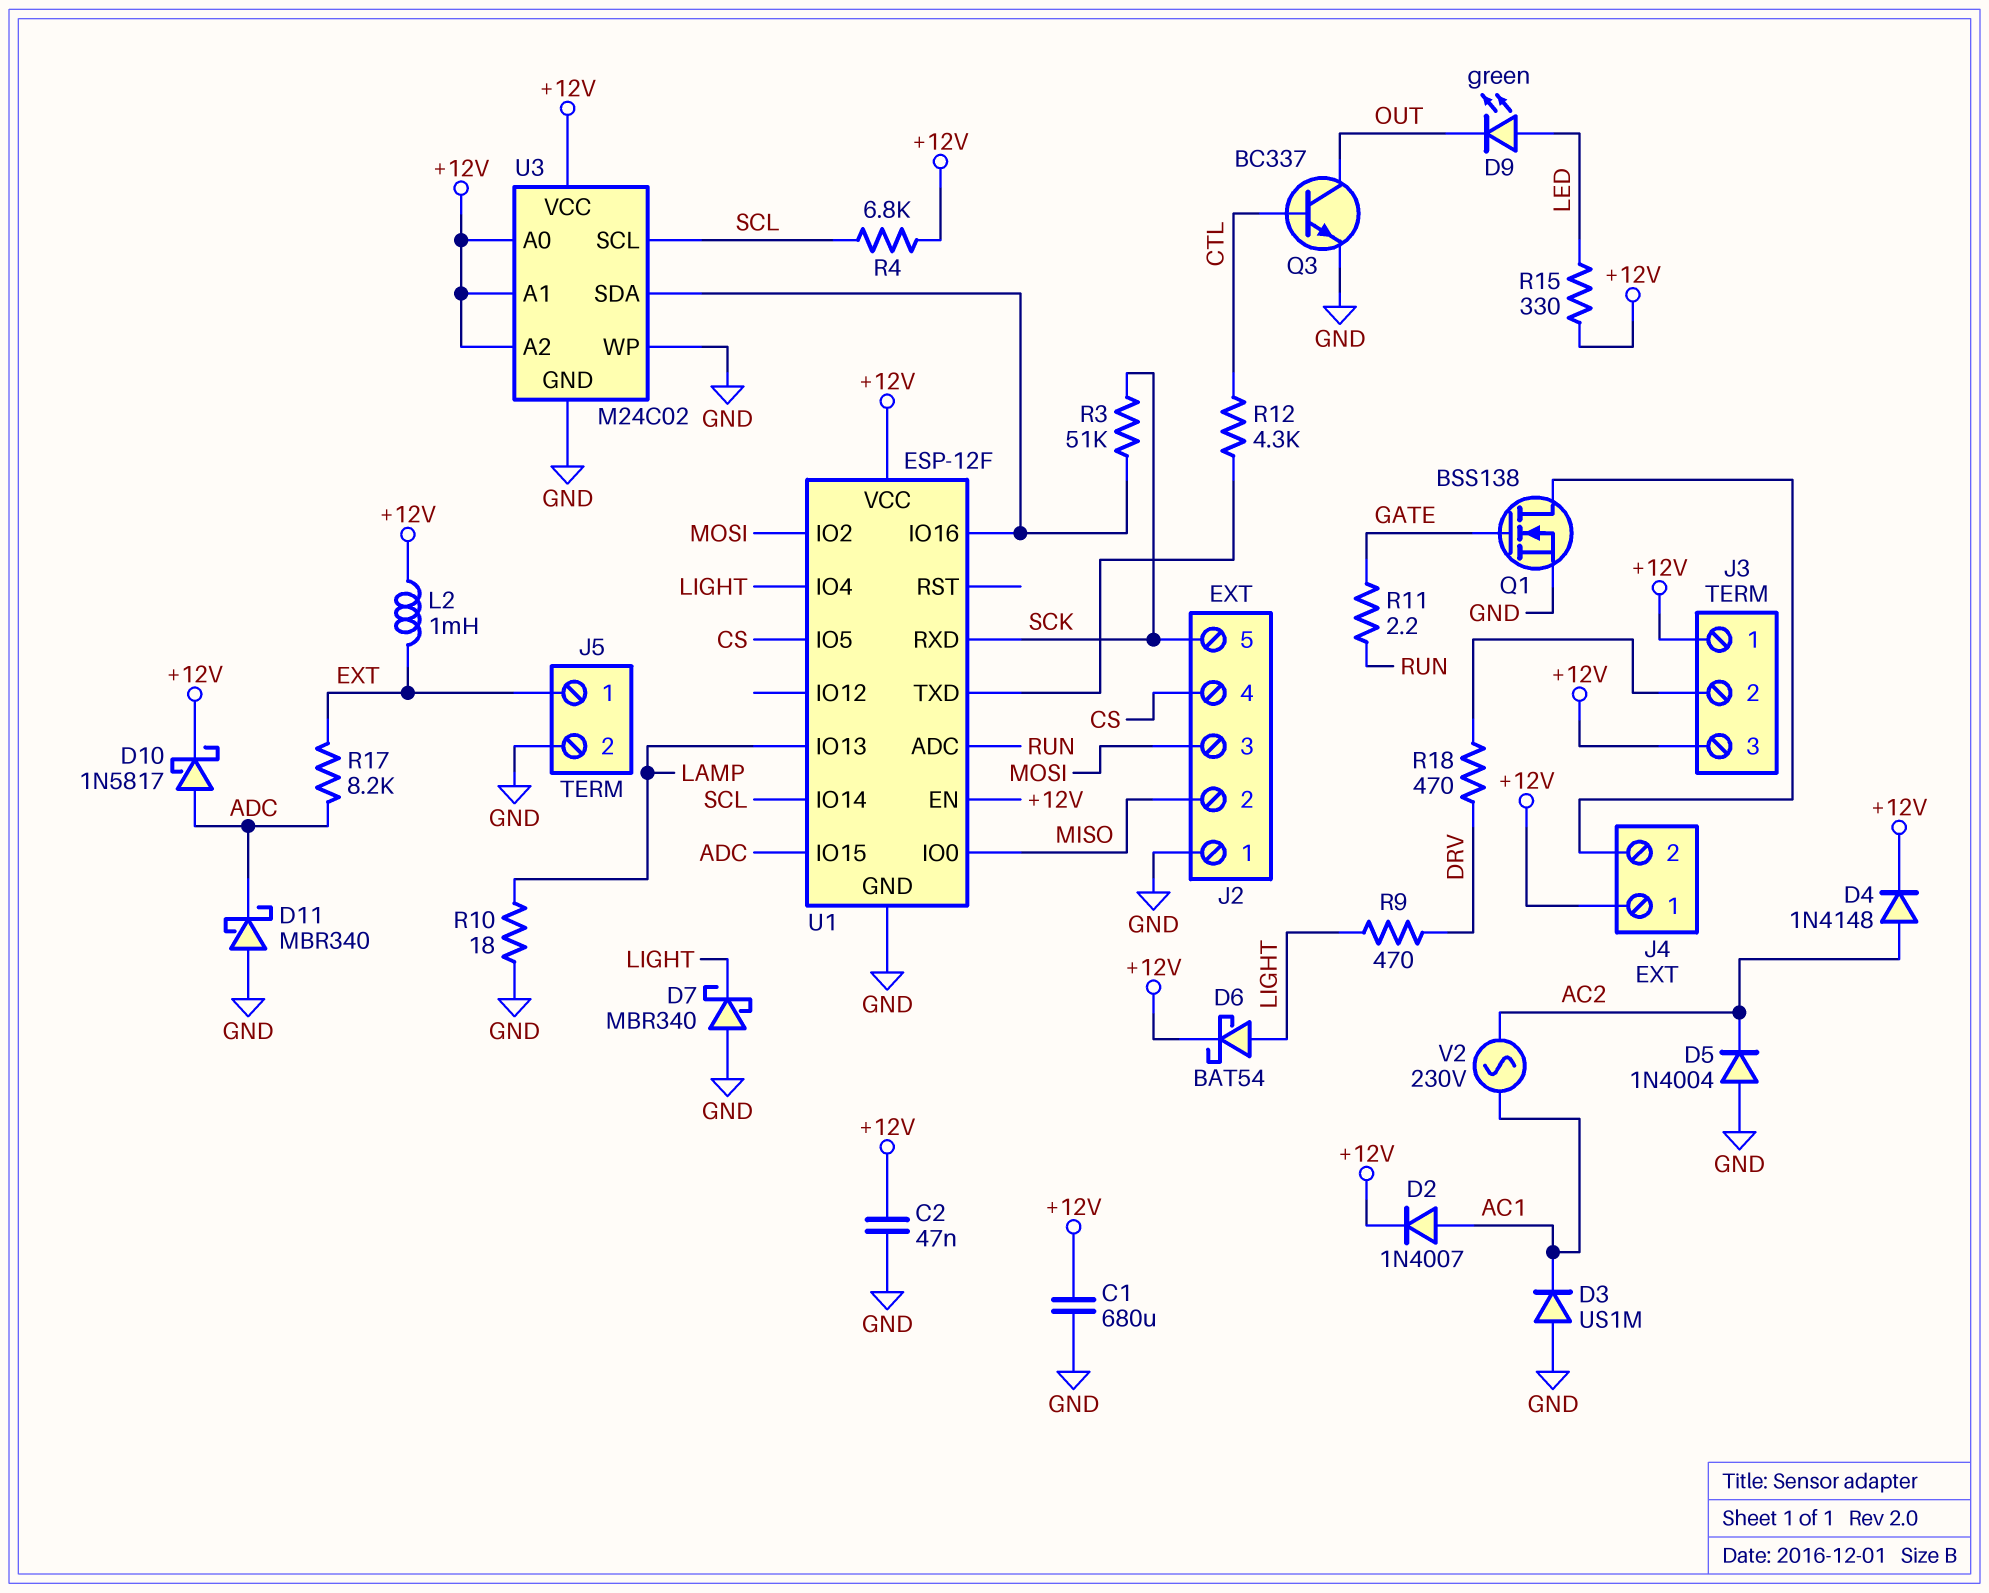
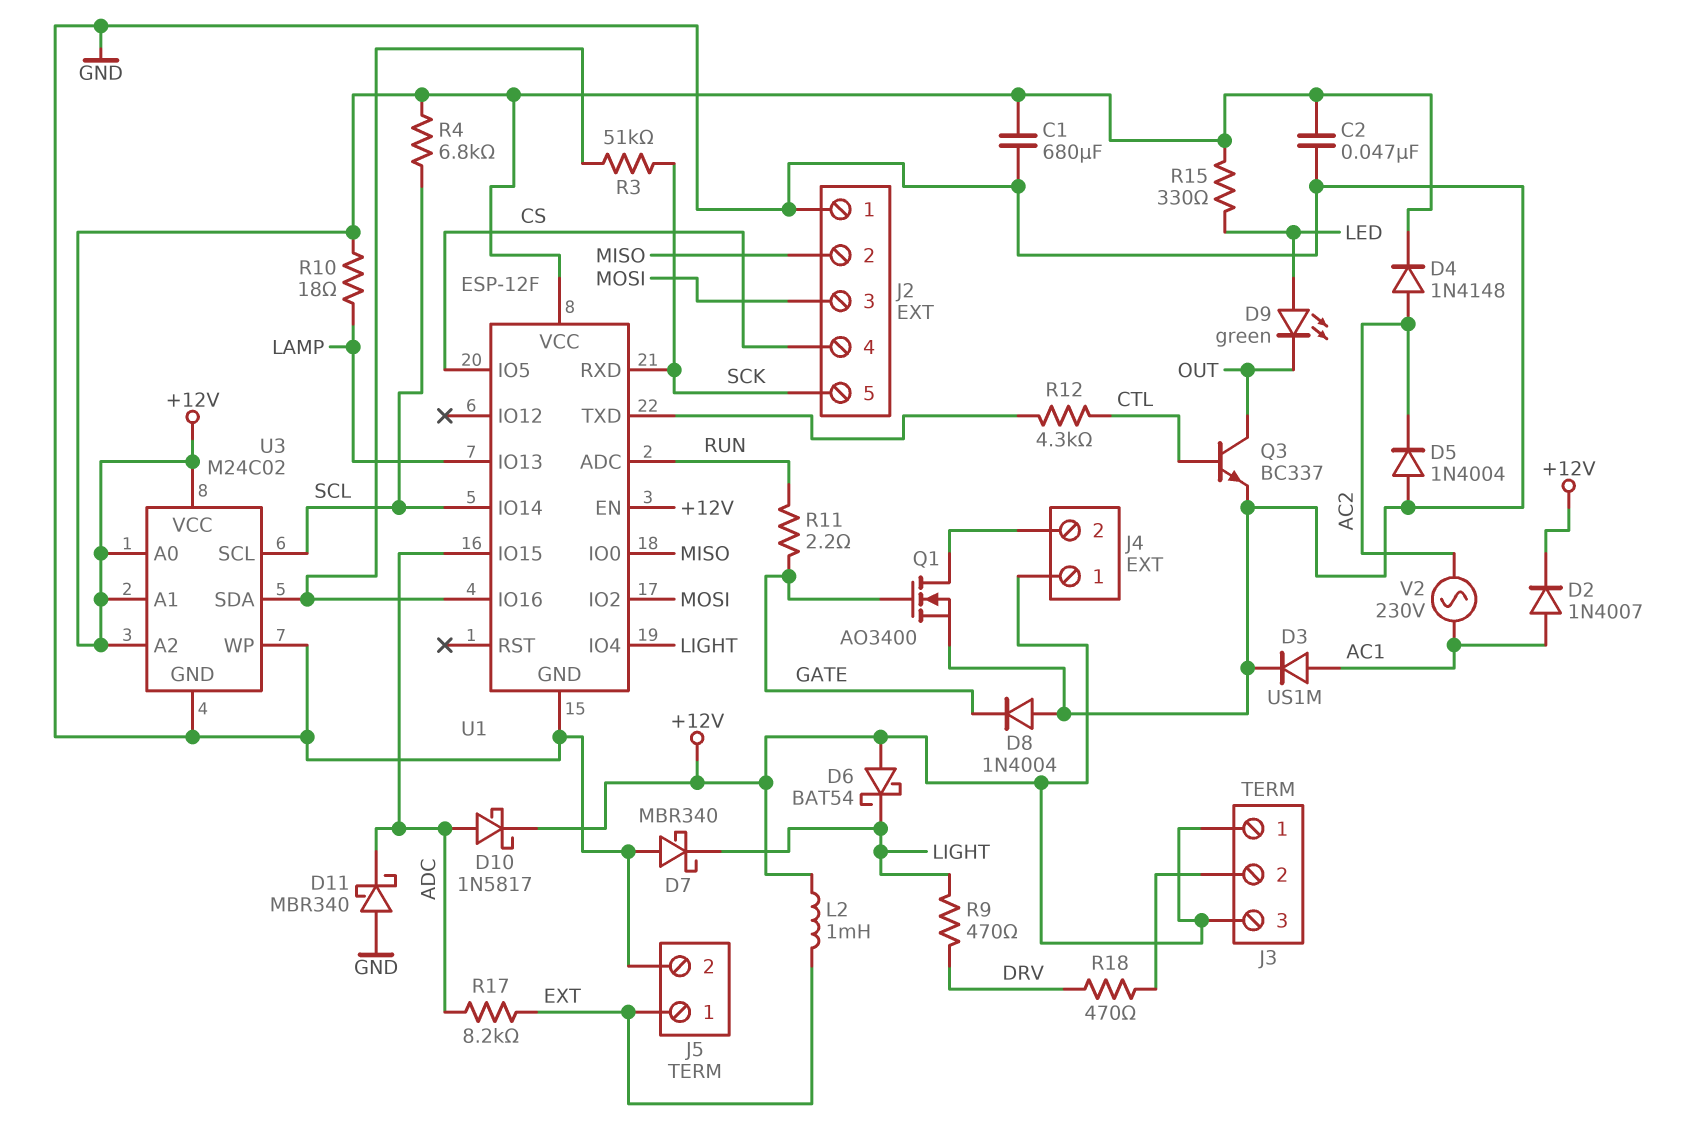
D3: diode US1M (A GND, K AC1) -> diode US1M (A AC1, K GND)
D6: schottky BAT54 (A LIGHT, K +12V) -> schottky BAT54 (A +12V, K LIGHT)
D8: none -> diode 1N4004 (A GND, K GATE)
Q1: NMOS BSS138 (G GATE, D J4/2, S GND) -> NMOS AO3400 (G GATE, D J4/2, S GND)
R10: 18 (GND, LAMP) -> 18 (+12V, LAMP)

